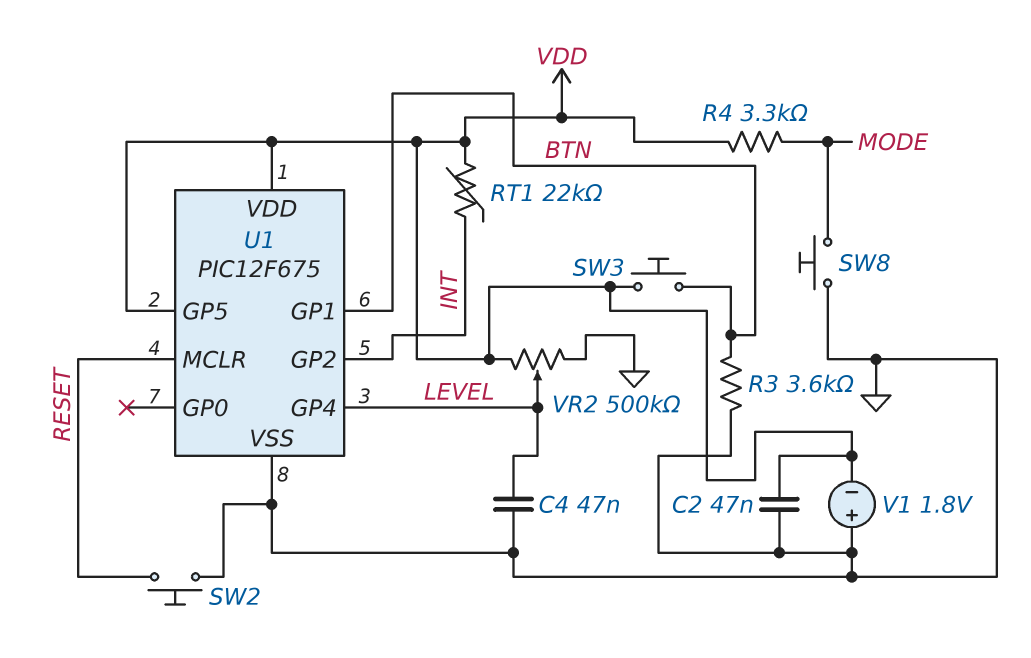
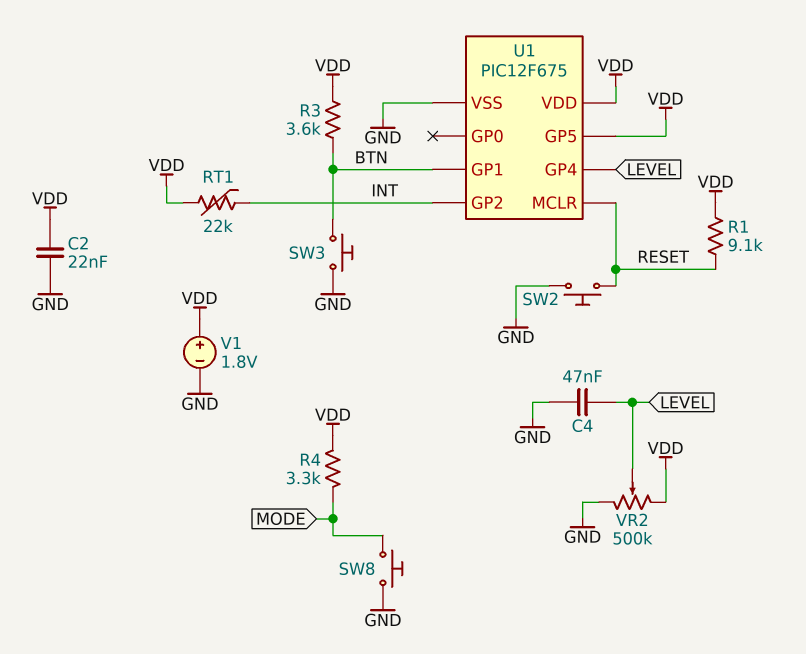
C2: 47nF (GND, VDD) -> 22nF (GND, VDD)
R1: none -> 9.1k (RESET, VDD)
R3: 3.6k (BTN, GND) -> 3.6k (BTN, VDD)
SW3: button (BTN, VDD) -> button (BTN, GND)
V1: 1.8V (plus GND, minus VDD) -> 1.8V (plus VDD, minus GND)

